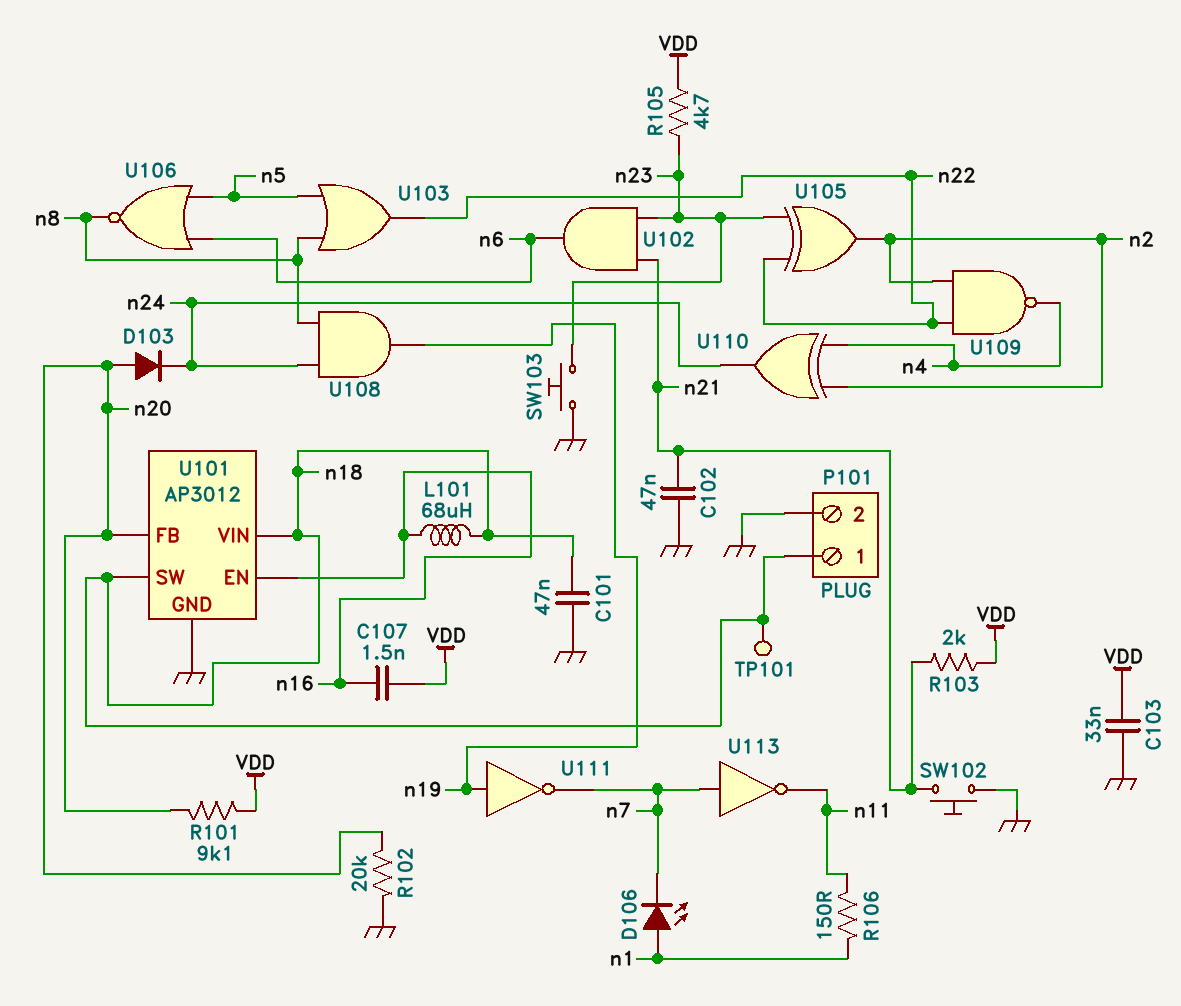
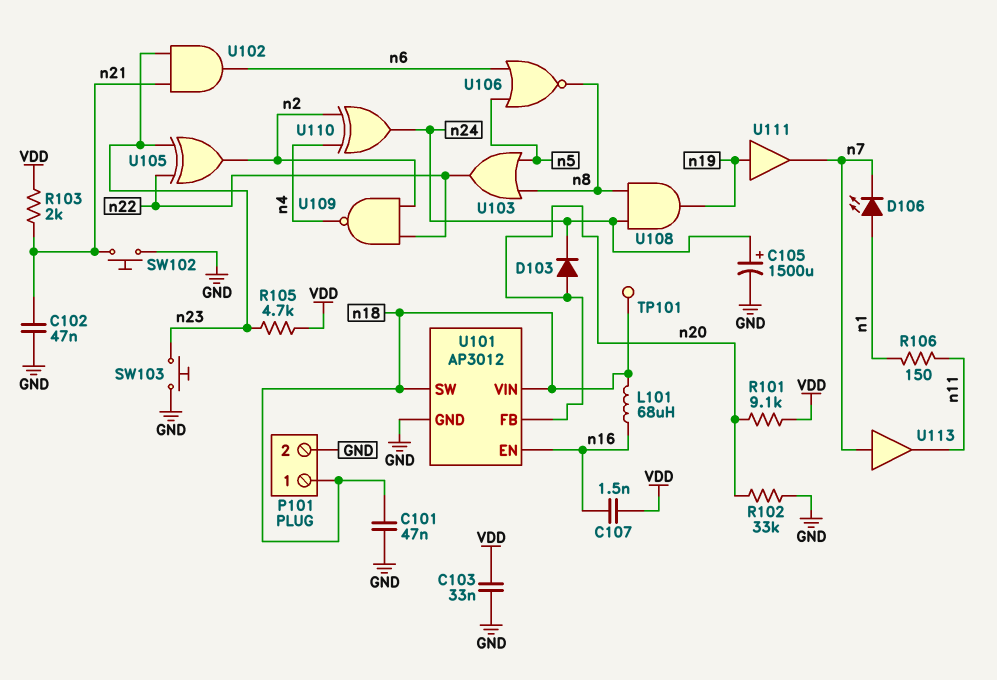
C105: none -> 1500uF (plus n24, minus GND)
R102: 20k (GND, n20) -> 33k (GND, n20)
U111: NOT (in n19, out n7) -> buffer (in n19, out n7)
U113: NOT (in n7, out n11) -> buffer (in n7, out n11)

